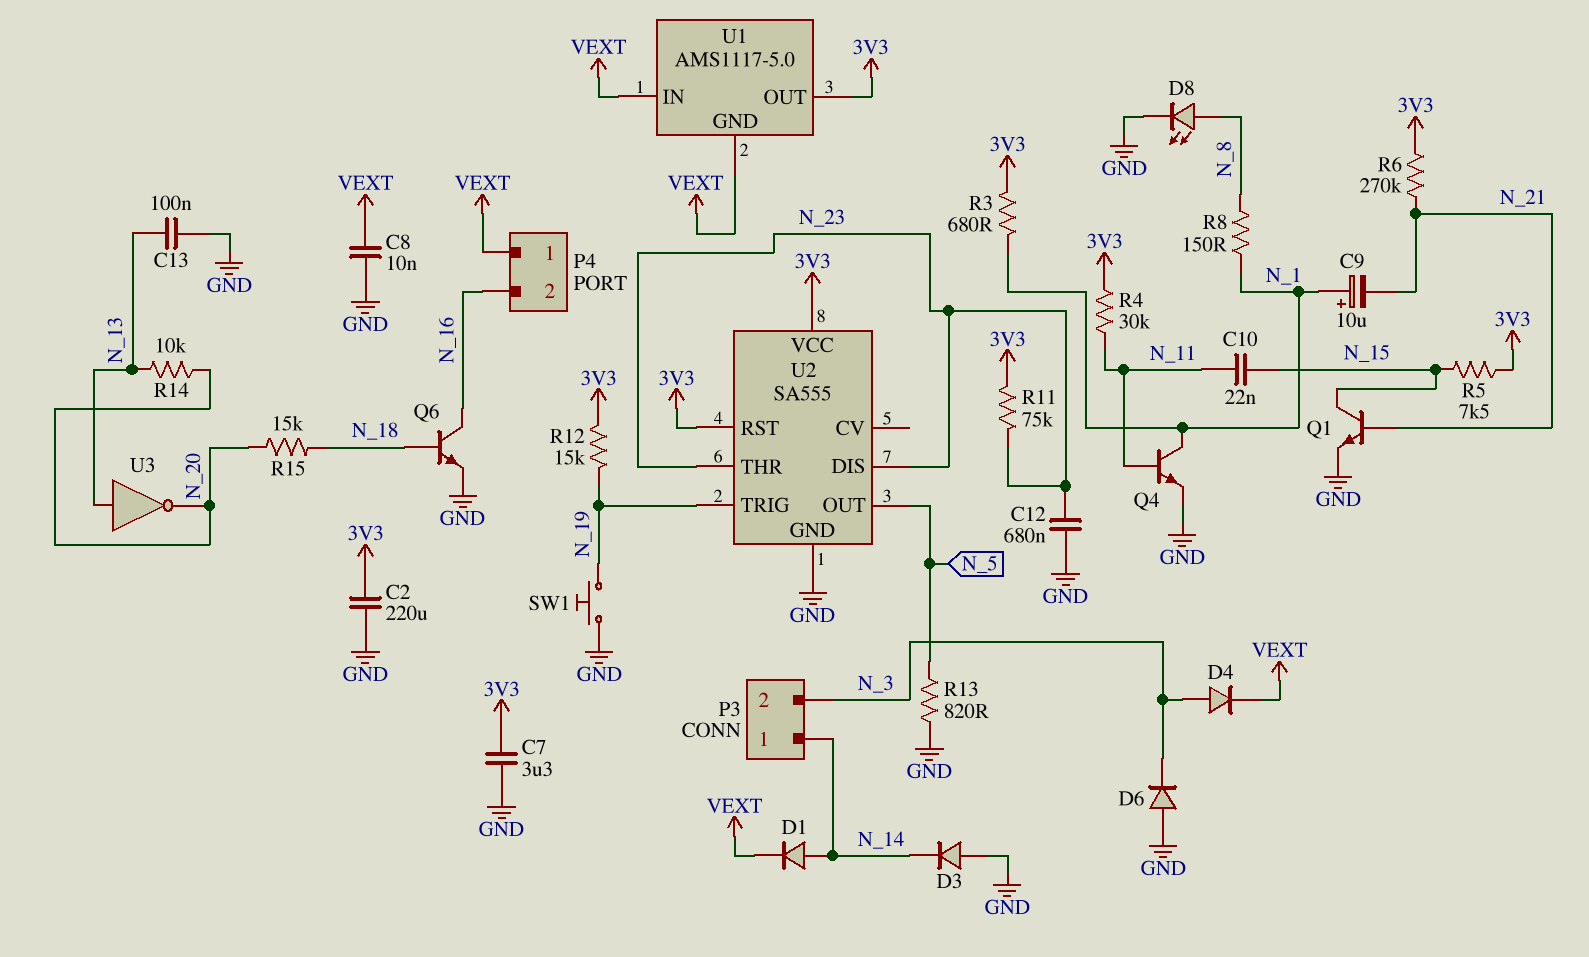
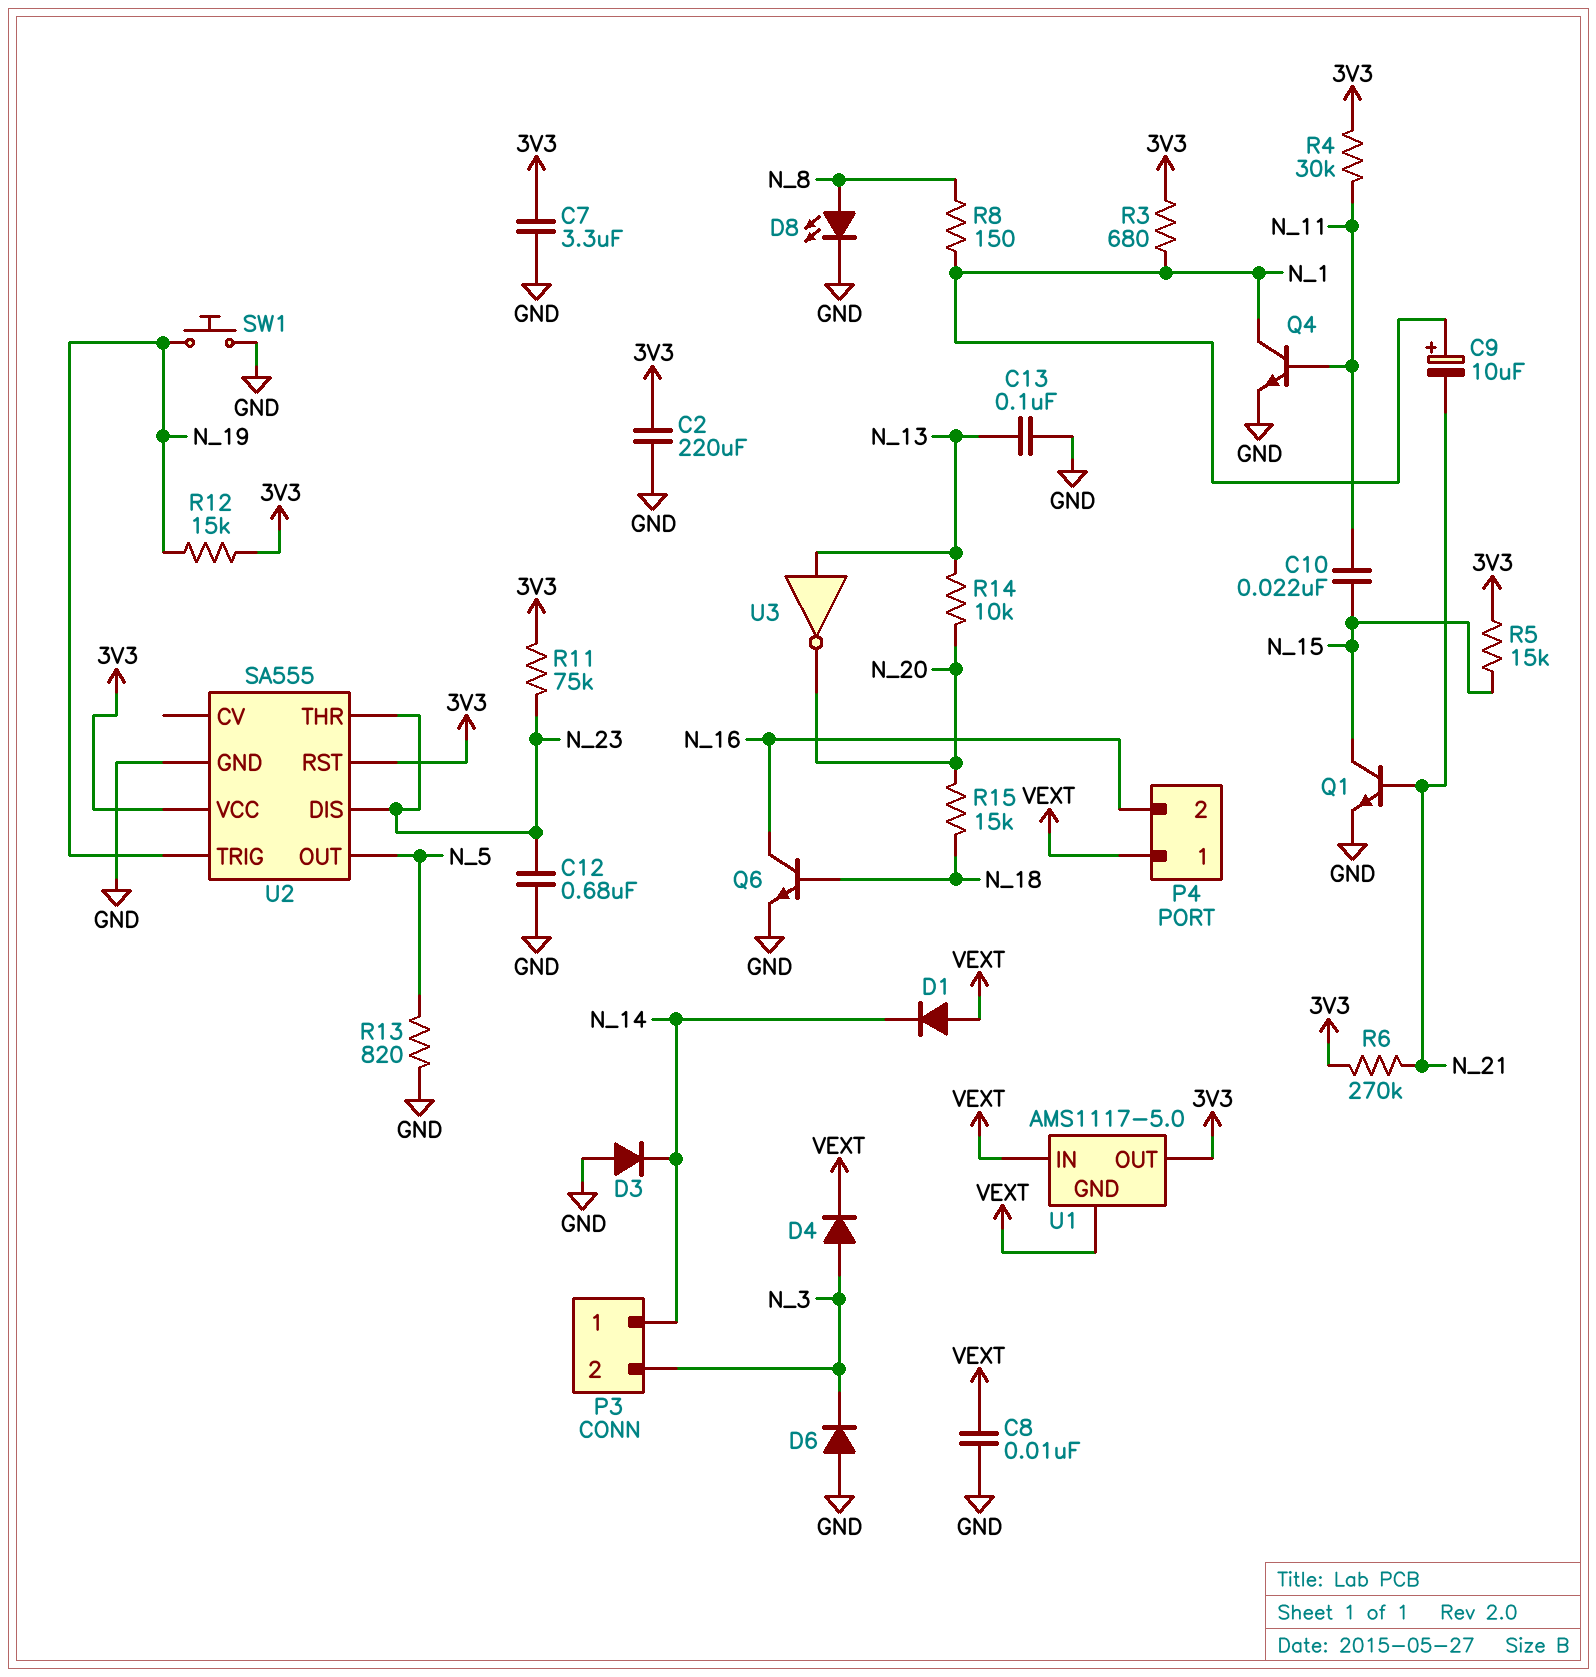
D1: diode (A N_14, K VEXT) -> diode (A VEXT, K N_14)
R5: 7.5k (3V3, N_15) -> 15k (3V3, N_15)

